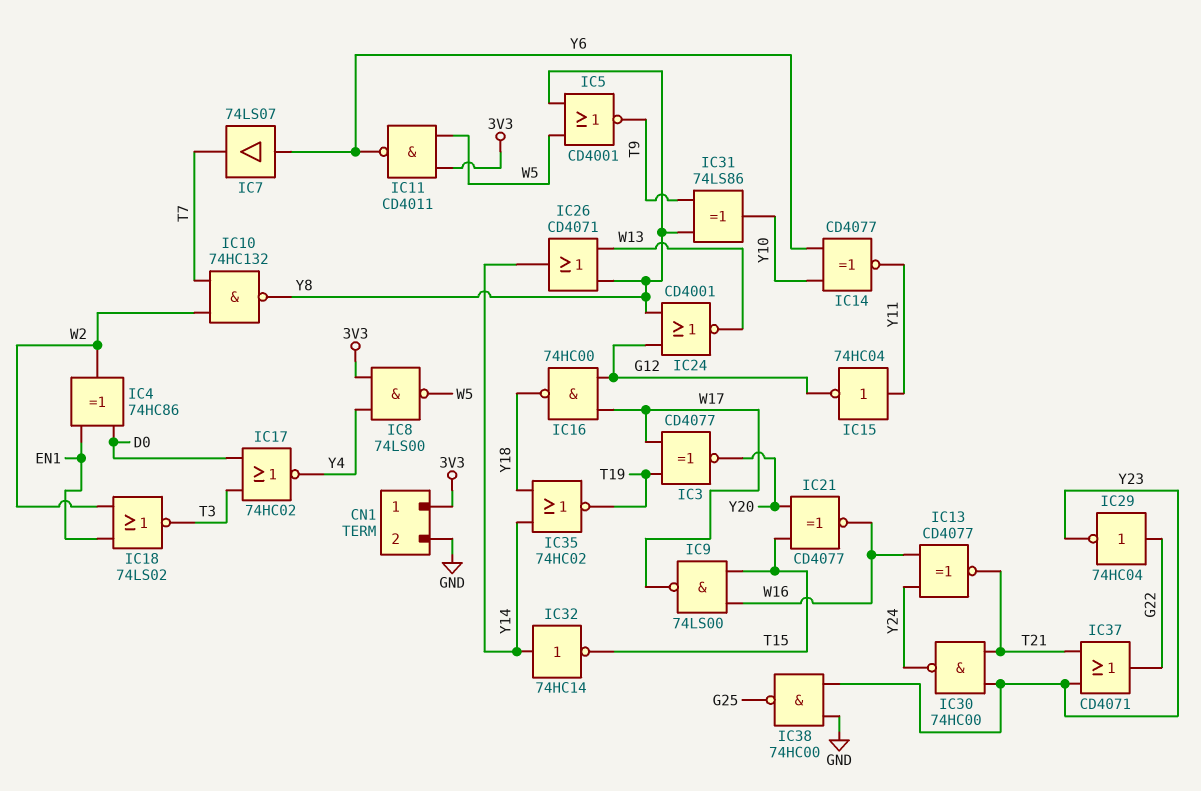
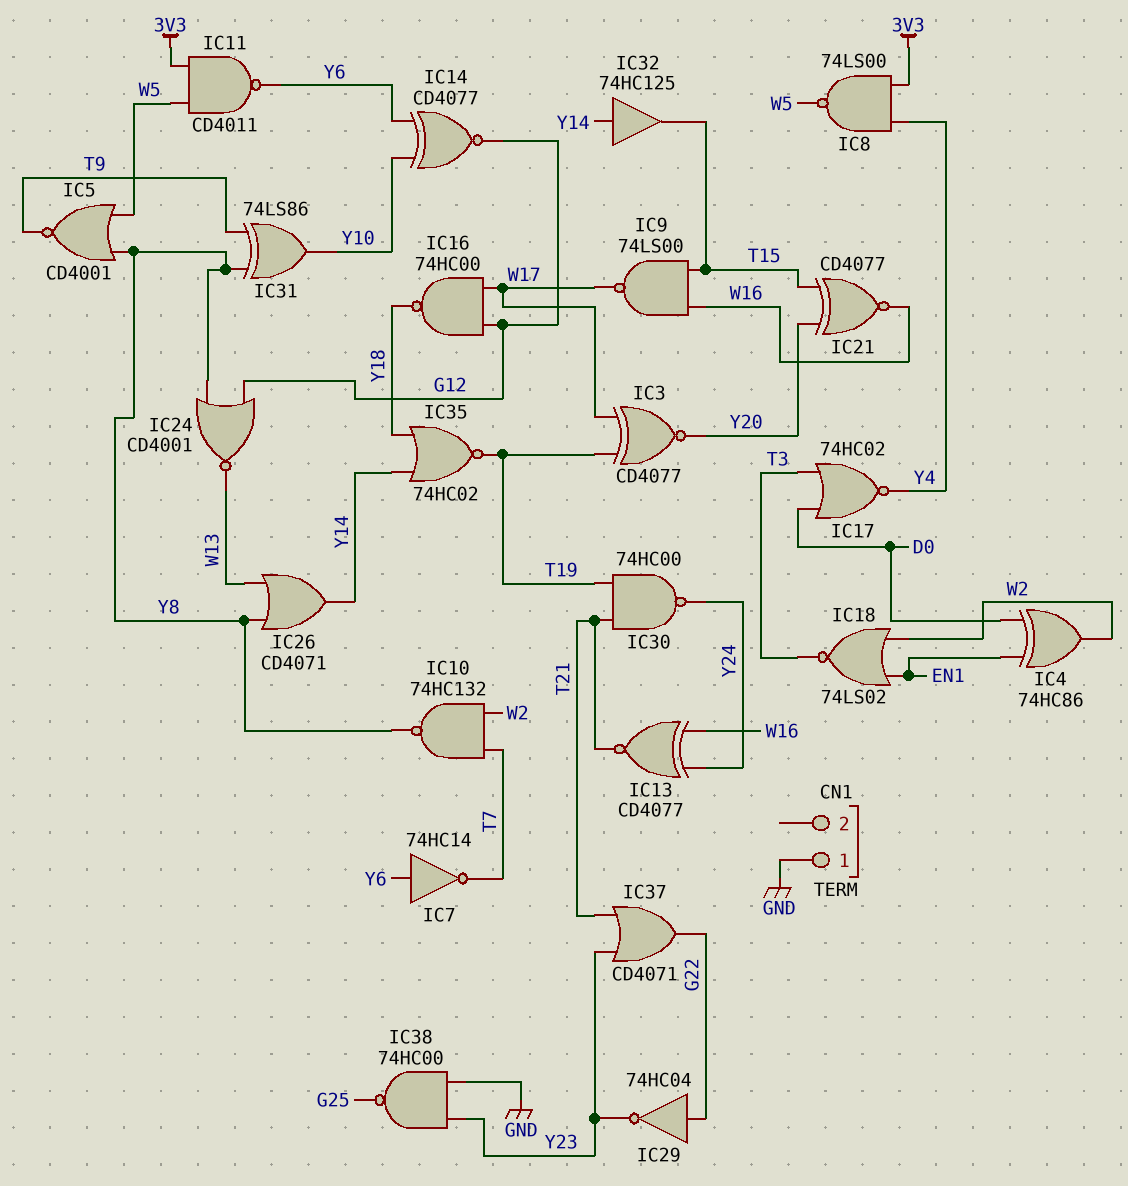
CN1 pin 1: 3V3 -> GND
CN1 pin 2: GND -> none
IC7: buffer 74LS07 (in Y6, out T7) -> NOT 74HC14 (in Y6, out T7)
IC14: XNOR CD4077 (in Y6, in Y10, out Y11) -> XNOR CD4077 (in Y6, in Y10, out G12)
IC15: NOT 74HC04 (in Y11, out G12) -> none
IC30: NAND 74HC00 (in T21, in Y23, out Y24) -> NAND 74HC00 (in T19, in T21, out Y24)
IC32: NOT 74HC14 (in Y14, out T15) -> buffer 74HC125 (in Y14, out T15)

